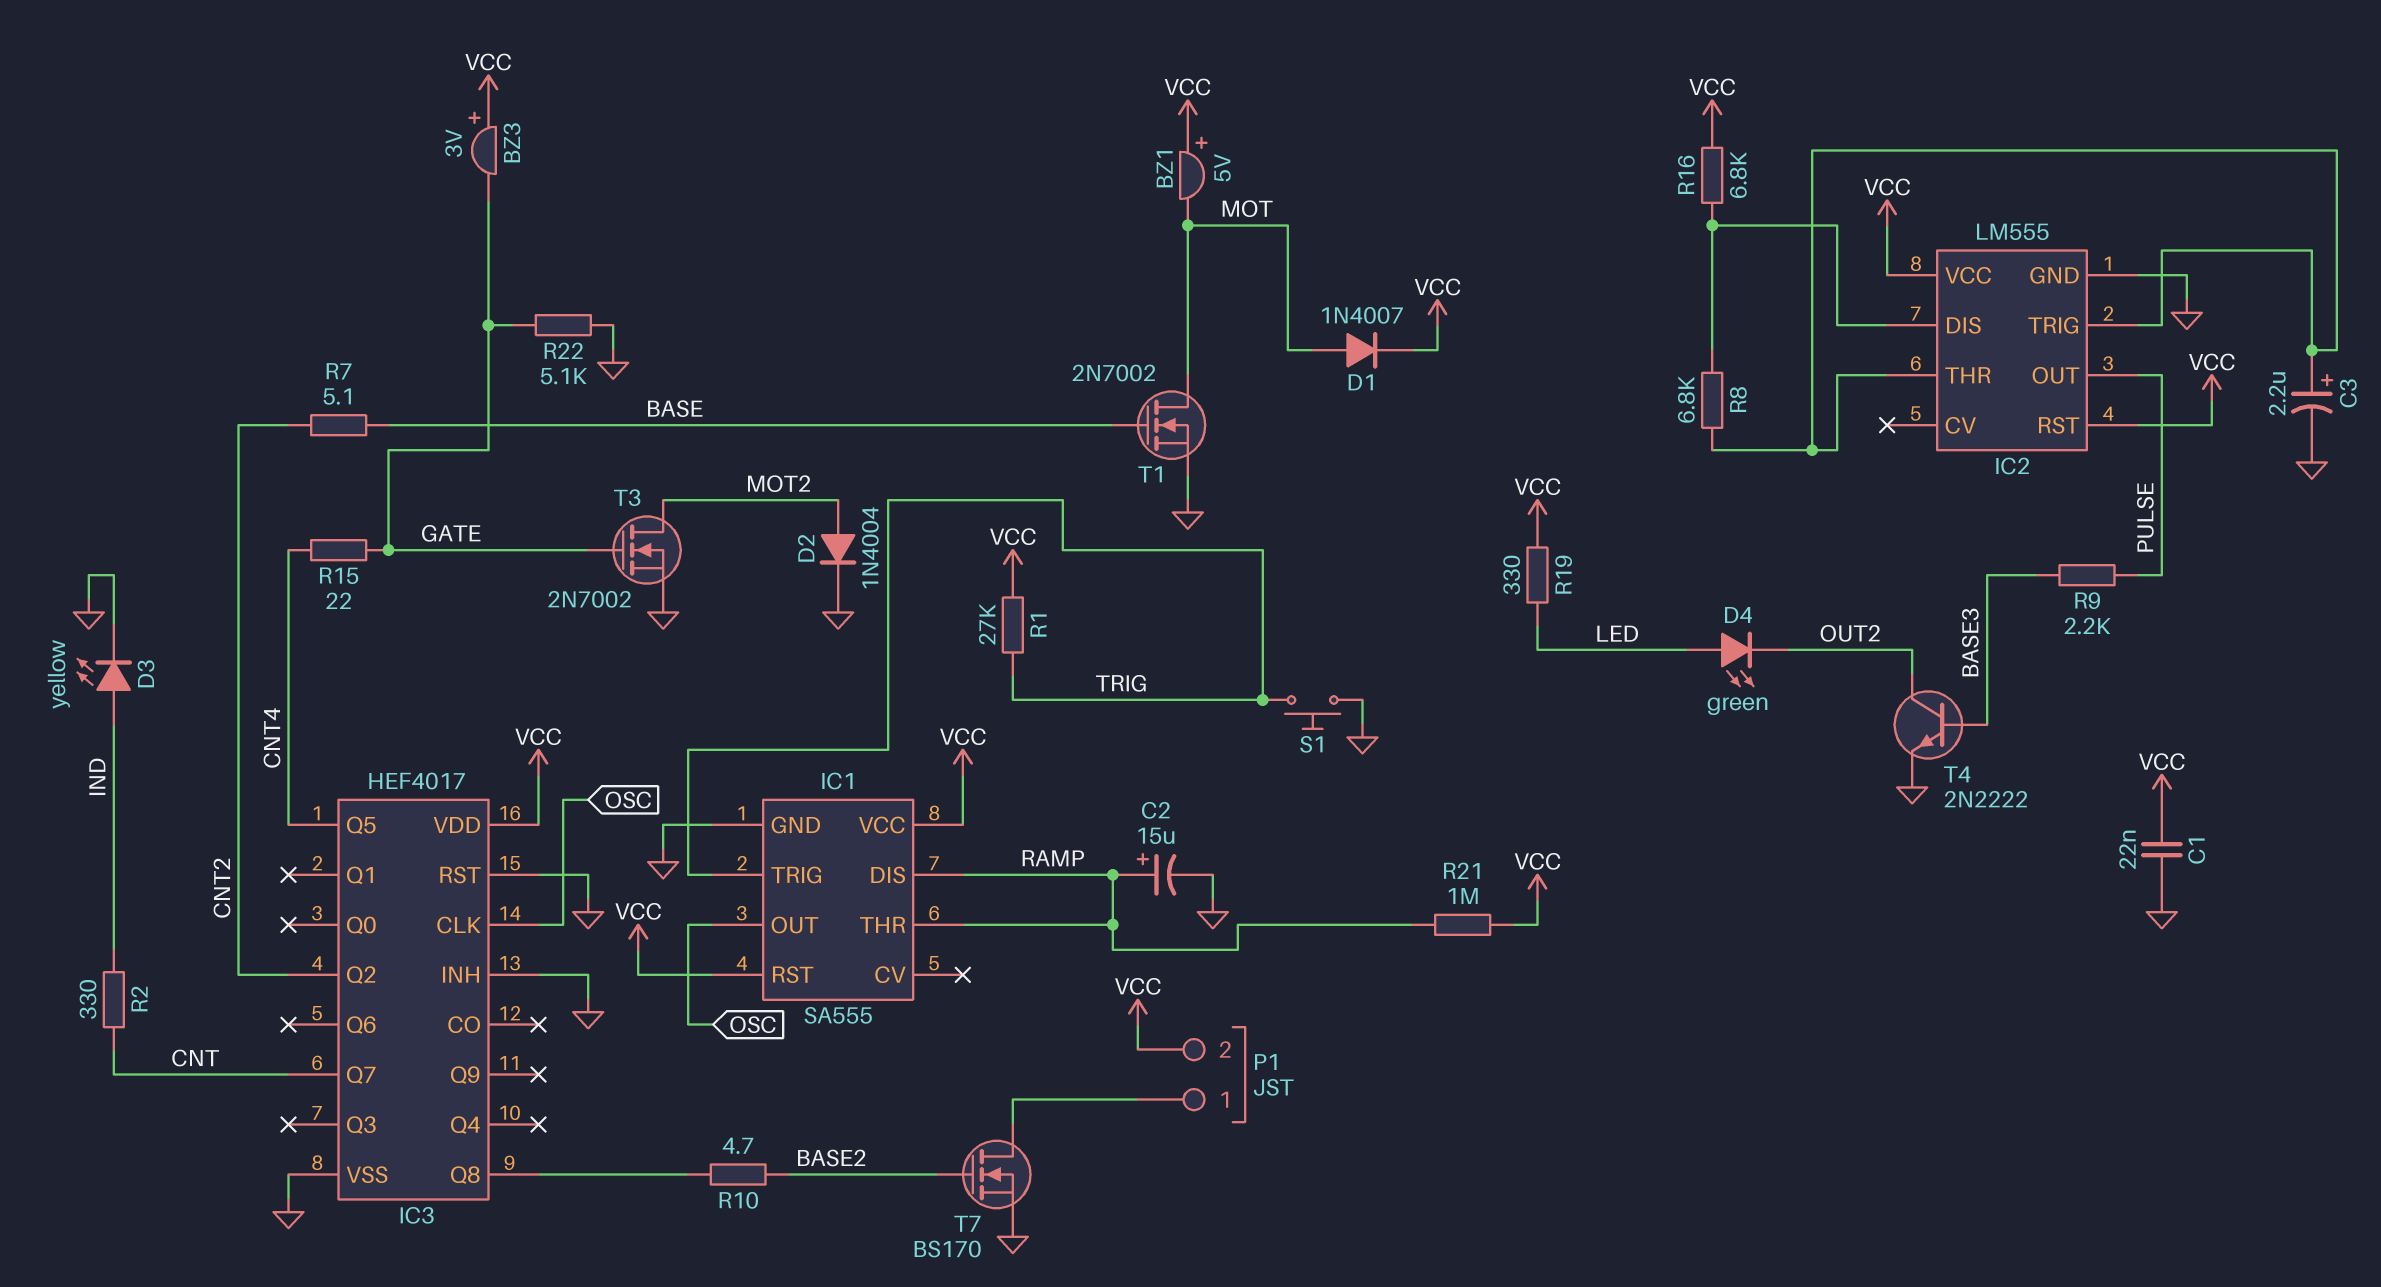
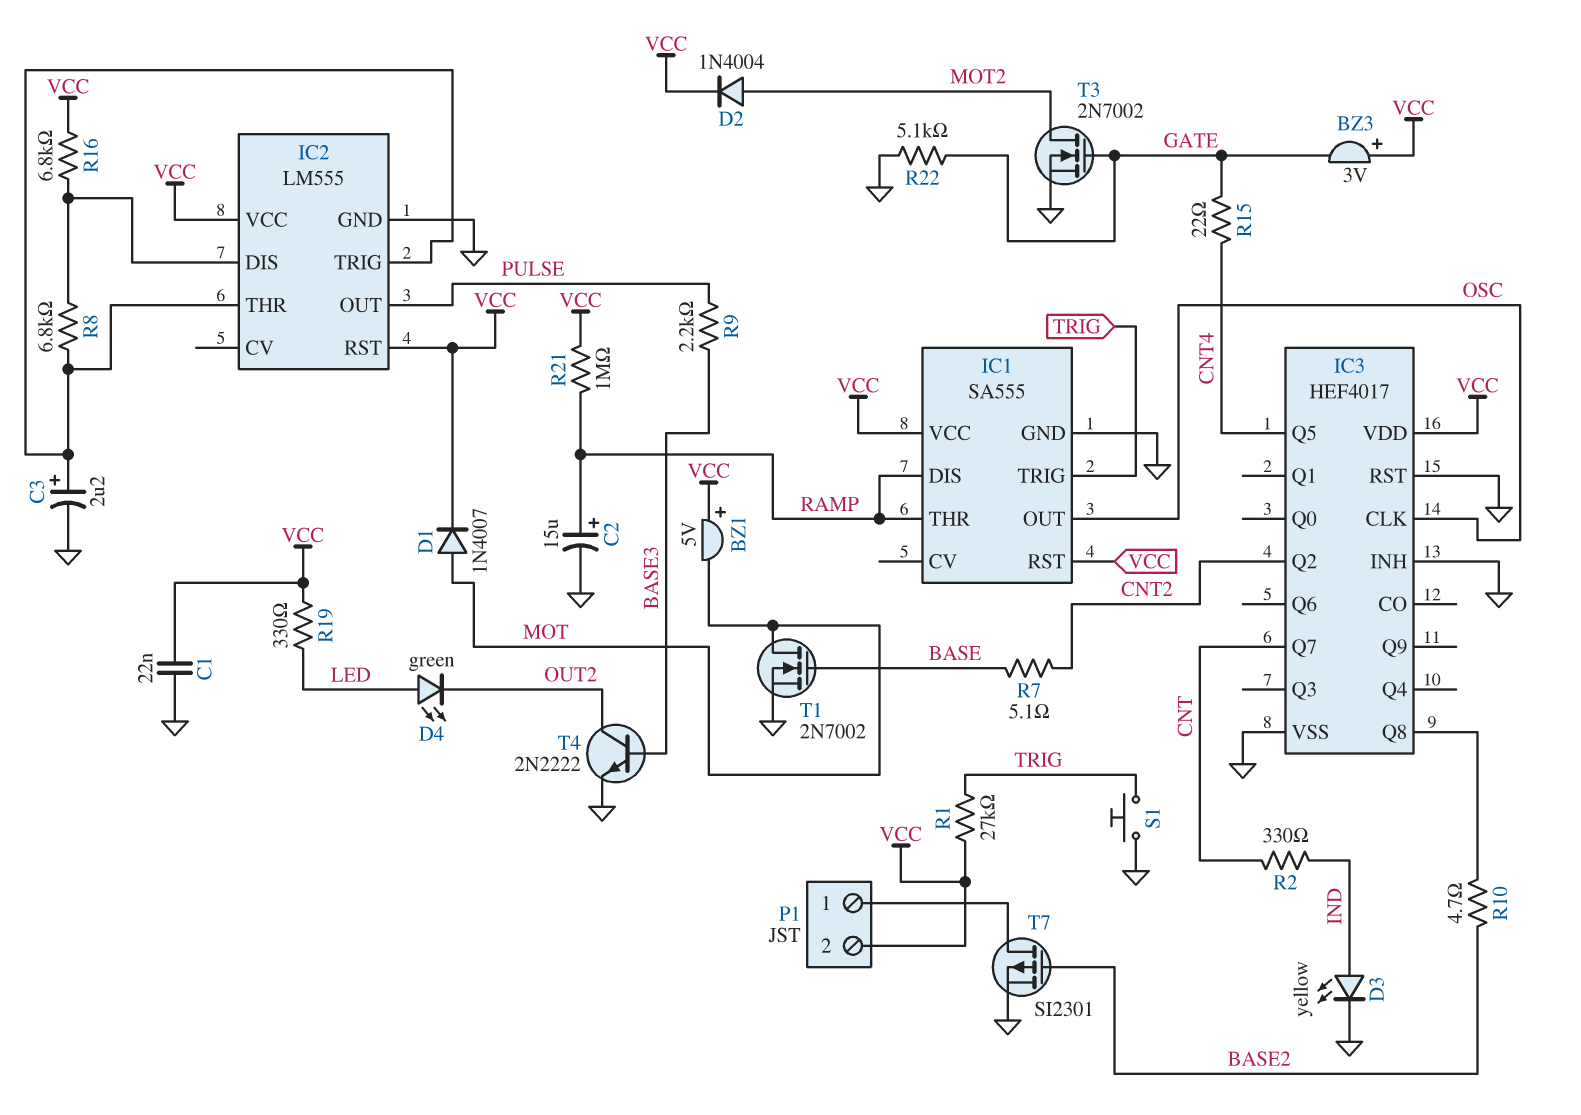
D2: diode 1N4004 (A MOT2, K GND) -> diode 1N4004 (A MOT2, K VCC)
T7: NMOS BS170 (G BASE2, D P1/1, S GND) -> PMOS SI2301 (G BASE2, D P1/1, S GND)

